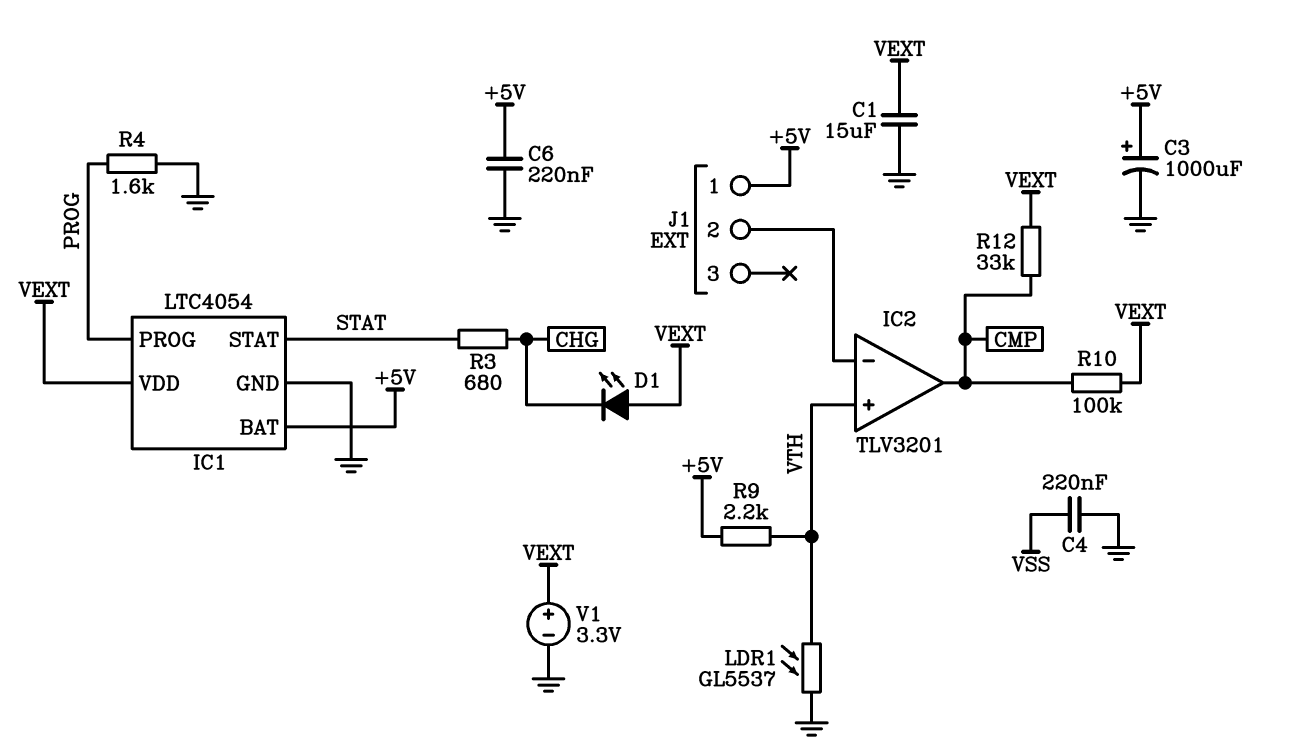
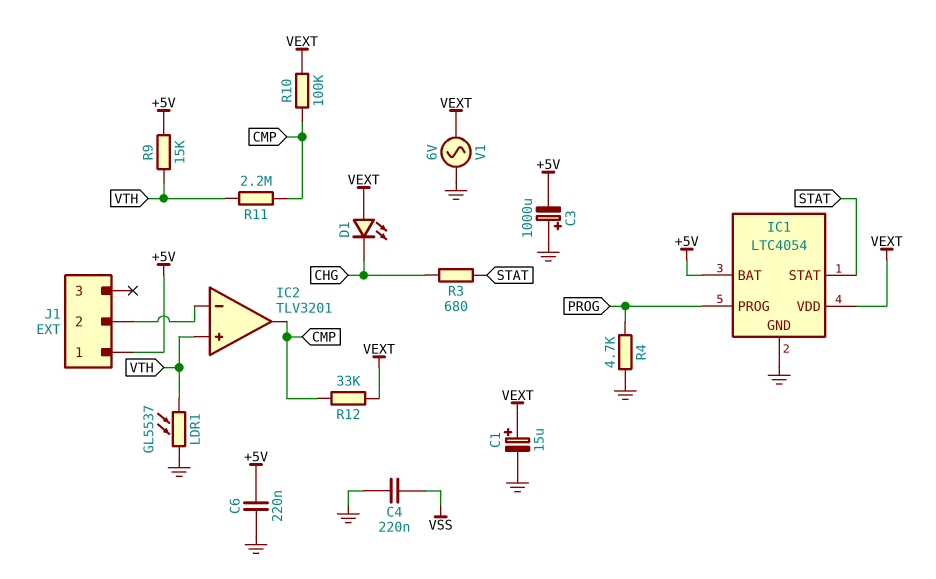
C1: 15uF (GND, VEXT) -> 15uF (plus VEXT, minus GND)
C3: 1000uF (plus +5V, minus GND) -> 1000uF (plus GND, minus +5V)
R4: 1.6k (GND, PROG) -> 4.7k (GND, PROG)
R9: 2.2k (+5V, VTH) -> 15k (+5V, VTH)
R11: none -> 2.2M (CMP, VTH)
V1: 3.3V (plus VEXT, minus GND) -> AC 6V (GND, VEXT)

